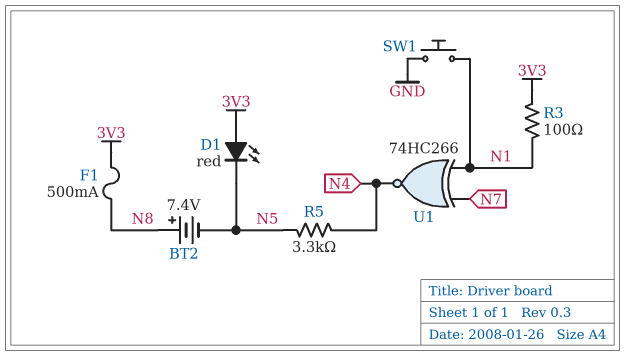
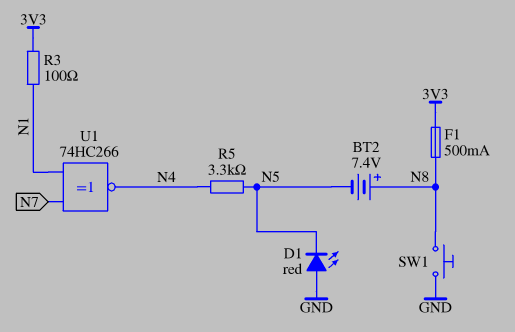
D1: LED red (A 3V3, K N5) -> LED red (A GND, K N5)
SW1: button (GND, N1) -> button (GND, N8)

